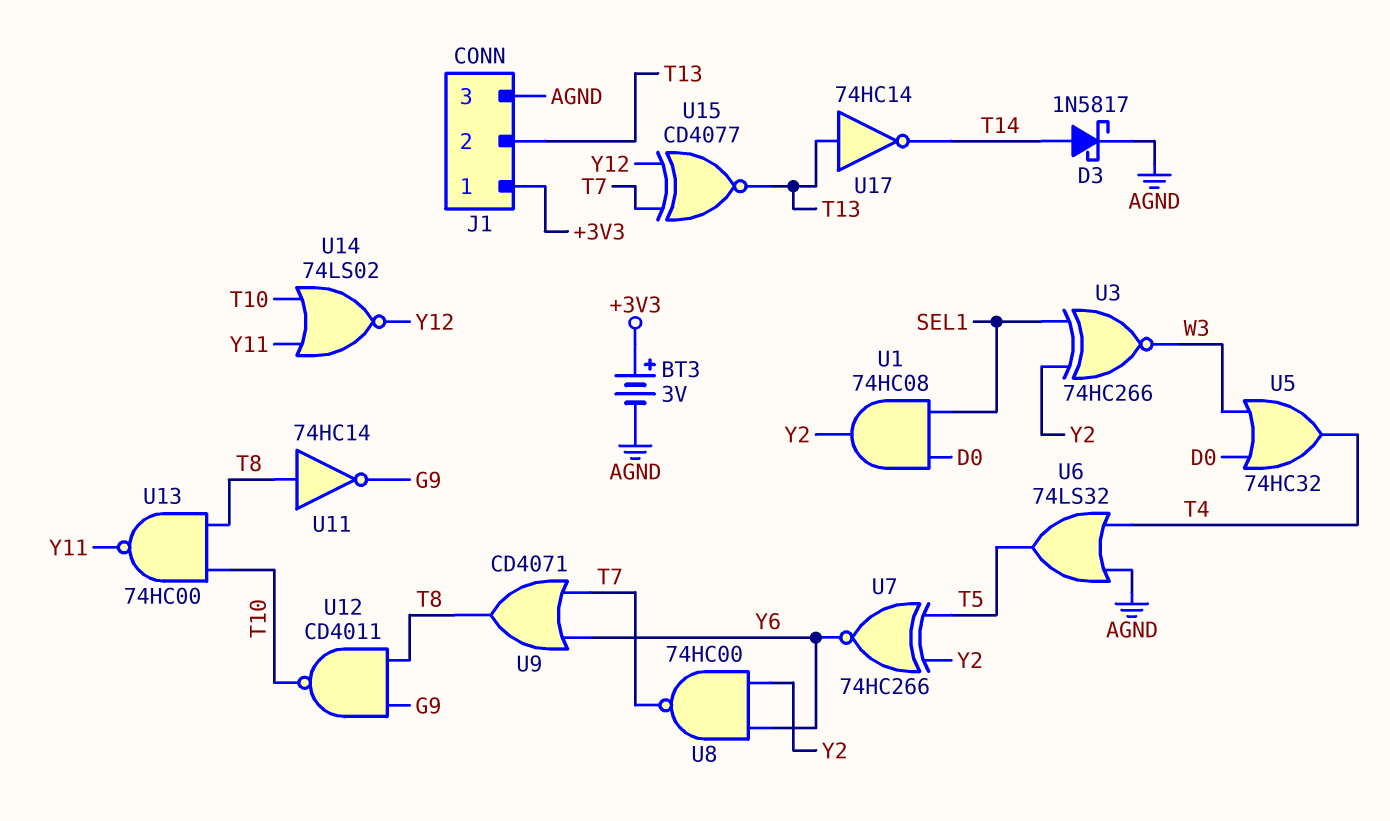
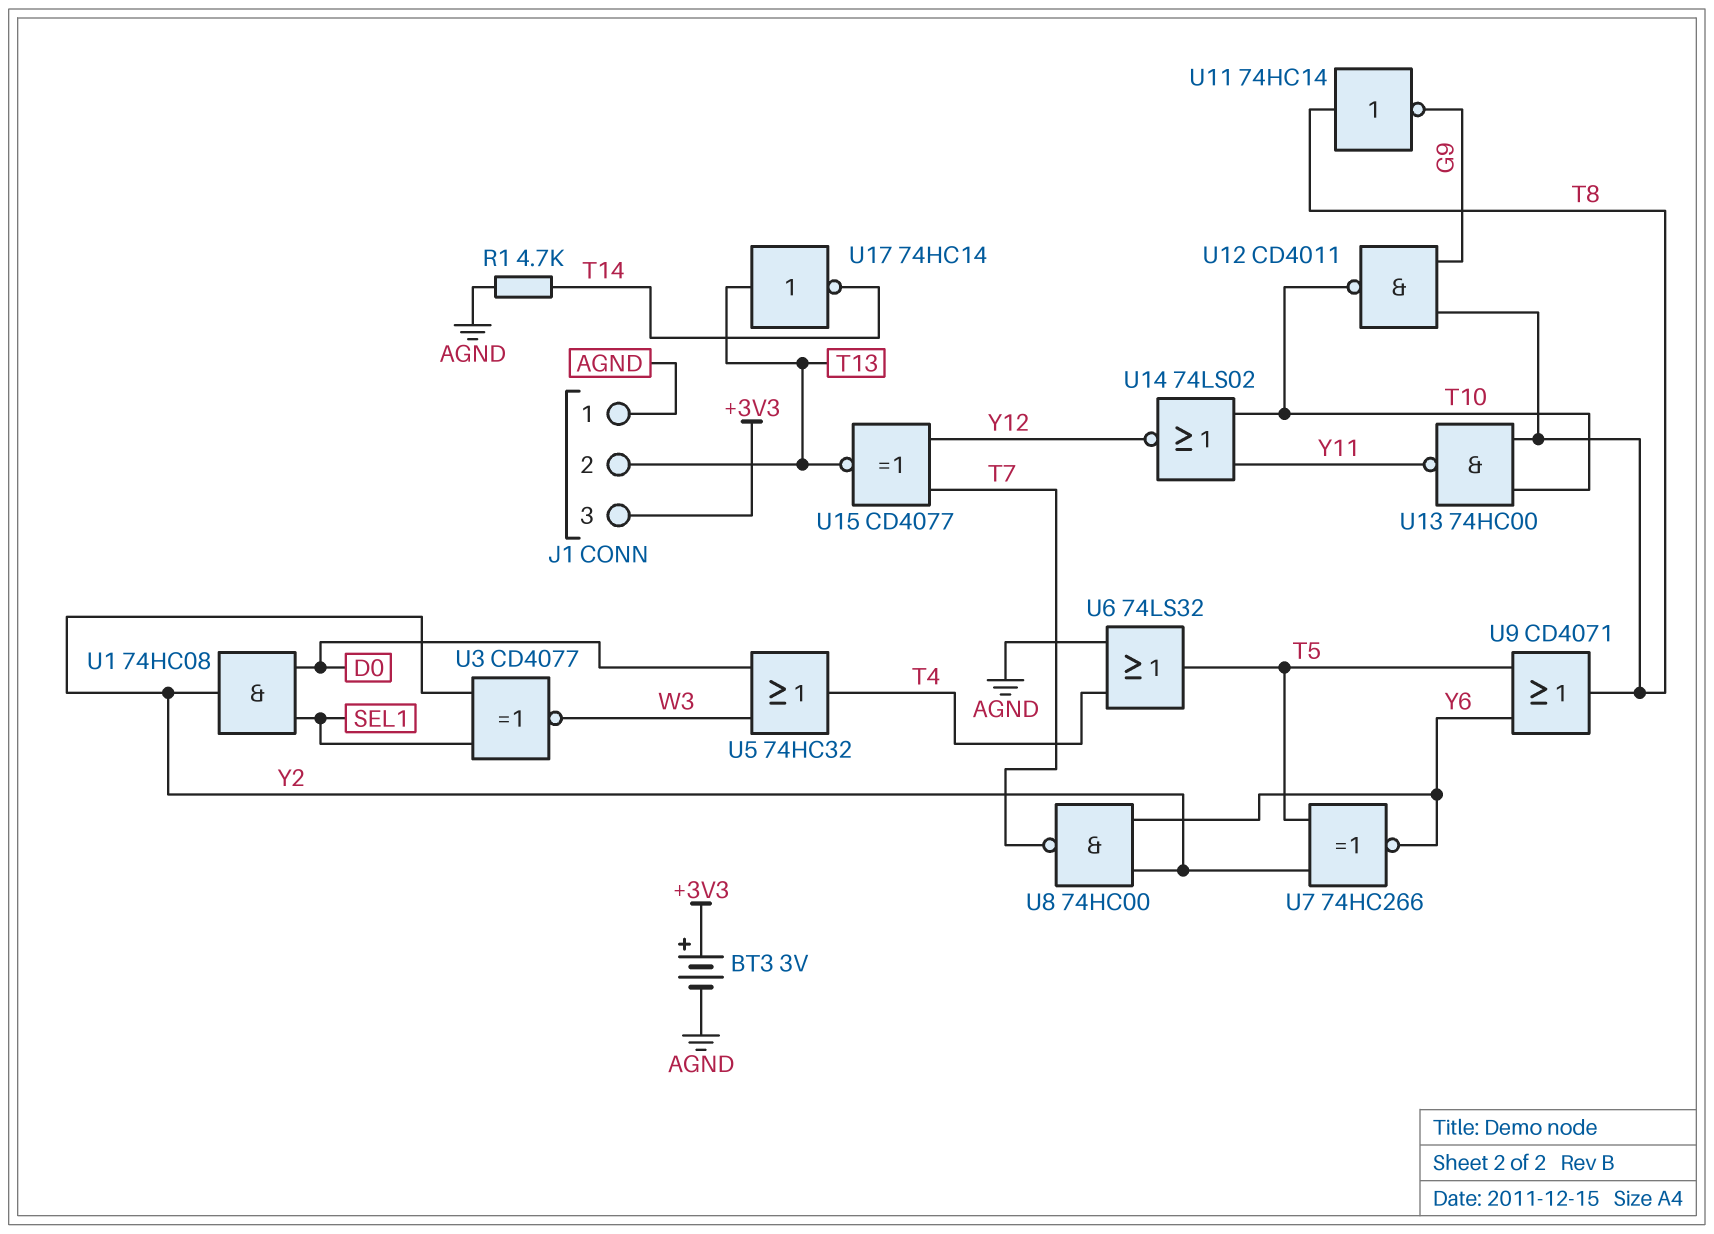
D3: schottky 1N5817 (A T14, K AGND) -> none
J1 pin 1: +3V3 -> AGND
J1 pin 3: AGND -> +3V3
R1: none -> 4.7k (AGND, T14)
U3: XNOR 74HC266 (in SEL1, in Y2, out W3) -> XNOR CD4077 (in SEL1, in Y2, out W3)
U9: OR CD4071 (in T7, in Y6, out T8) -> OR CD4071 (in T5, in Y6, out T8)

